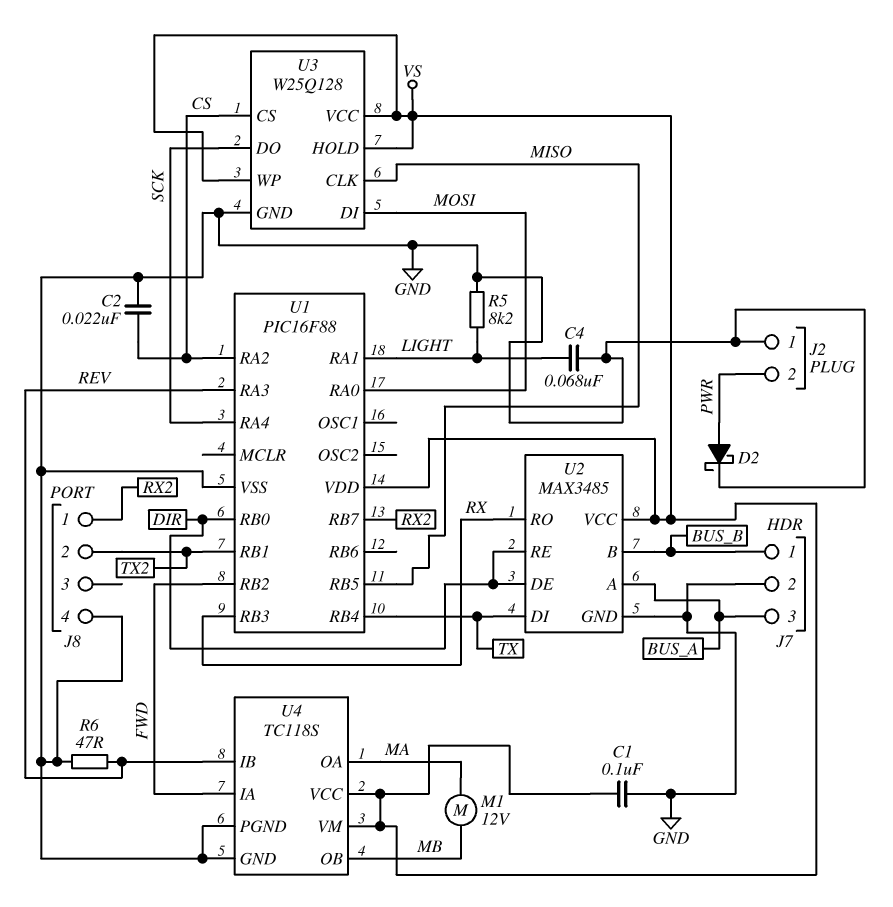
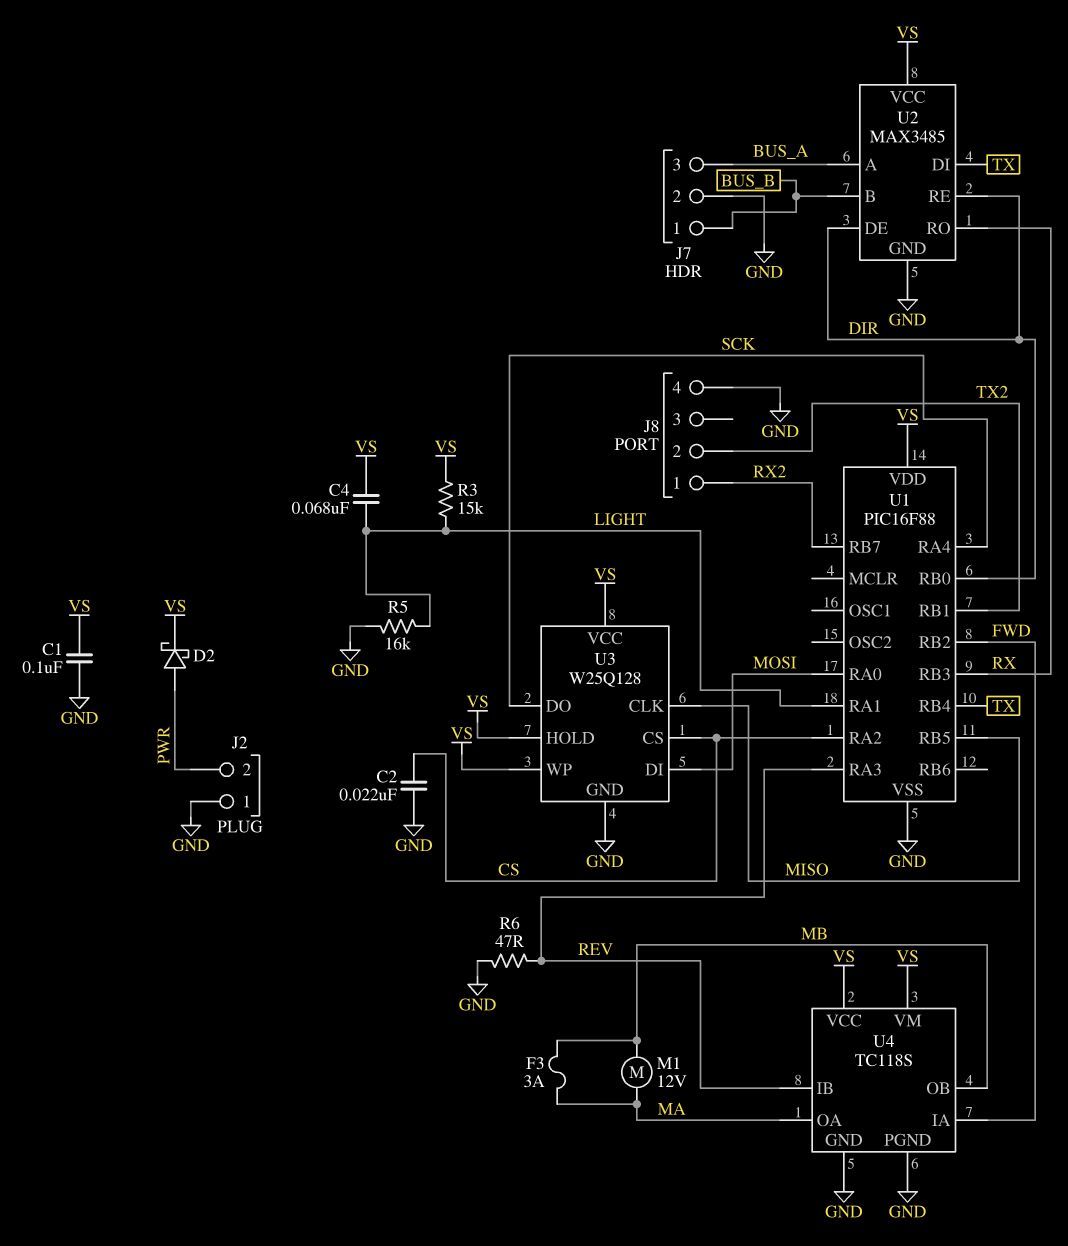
C4: 68nF (GND, LIGHT) -> 68nF (LIGHT, VS)
D2: schottky (A PWR, K GND) -> schottky (A PWR, K VS)
F3: none -> 3A (MA, MB)
R3: none -> 15k (LIGHT, VS)
R5: 8.2k (GND, LIGHT) -> 16k (GND, LIGHT)

